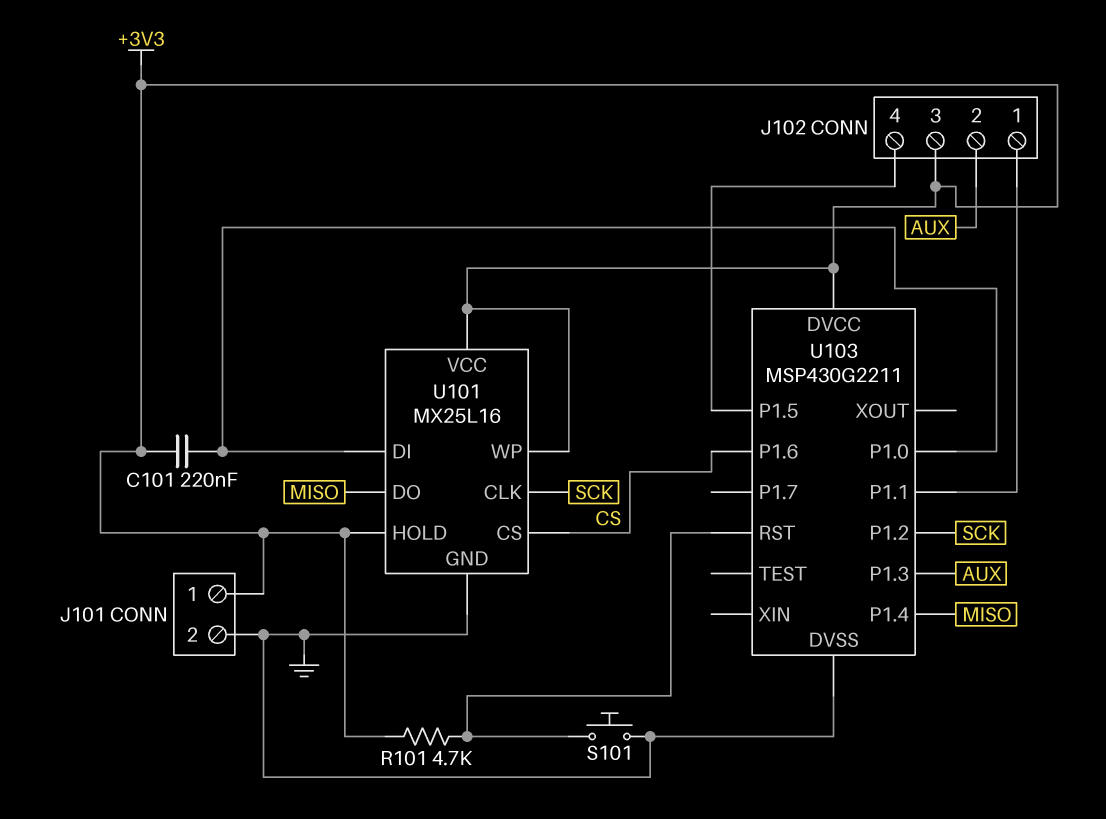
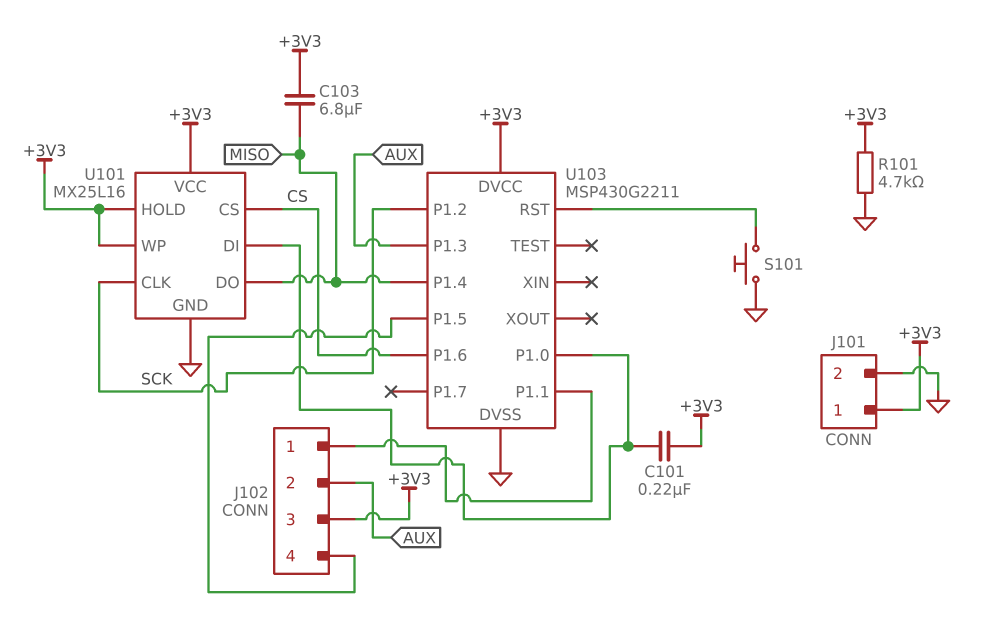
C103: none -> 6.8uF (+3V3, MISO)
R101: 4.7k (+3V3, U103/RST) -> 4.7k (+3V3, GND)

